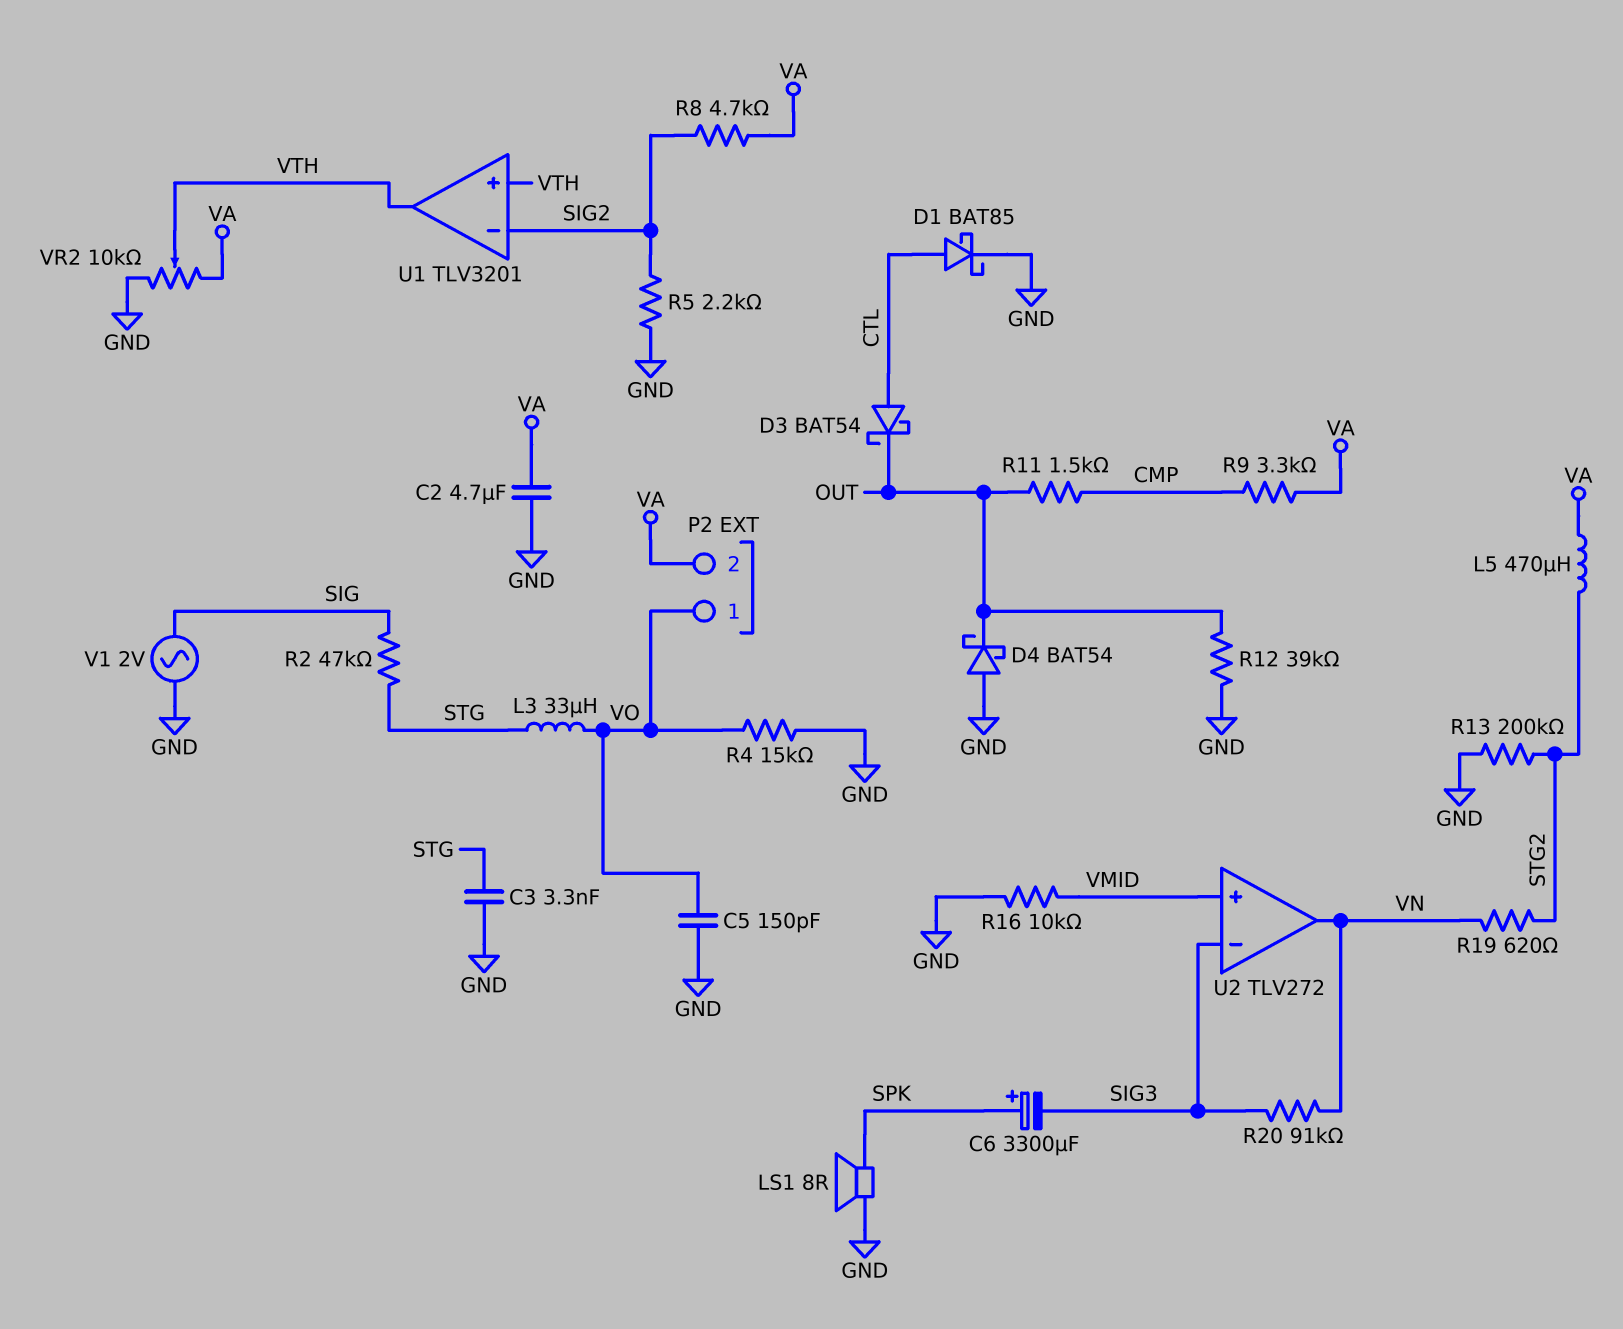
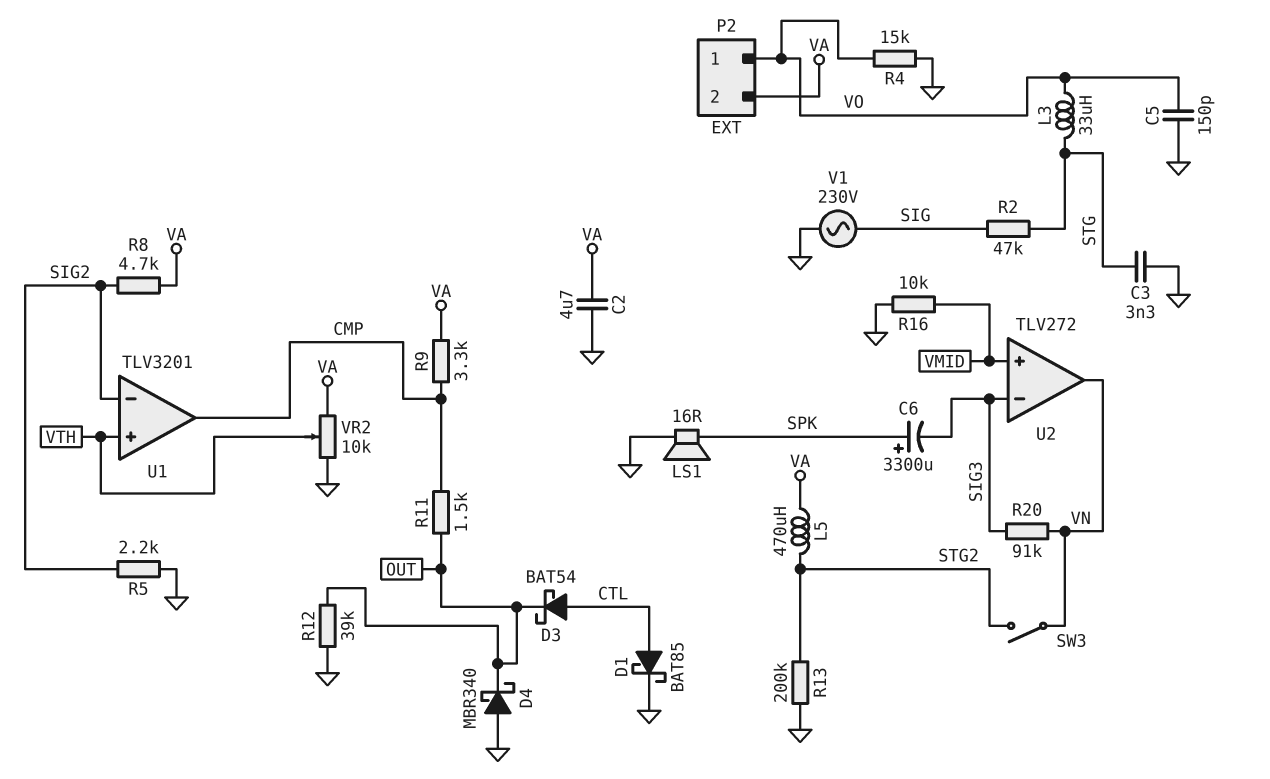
D4: schottky BAT54 (A GND, K OUT) -> schottky MBR340 (A GND, K OUT)
LS1: speaker 8R (GND, SPK) -> speaker 16R (GND, SPK)
R19: 620 (STG2, VN) -> none
SW3: none -> switch (STG2, VN)
U1 pin out: VTH -> CMP
V1: AC 2V (GND, SIG) -> AC 230V (GND, SIG)

